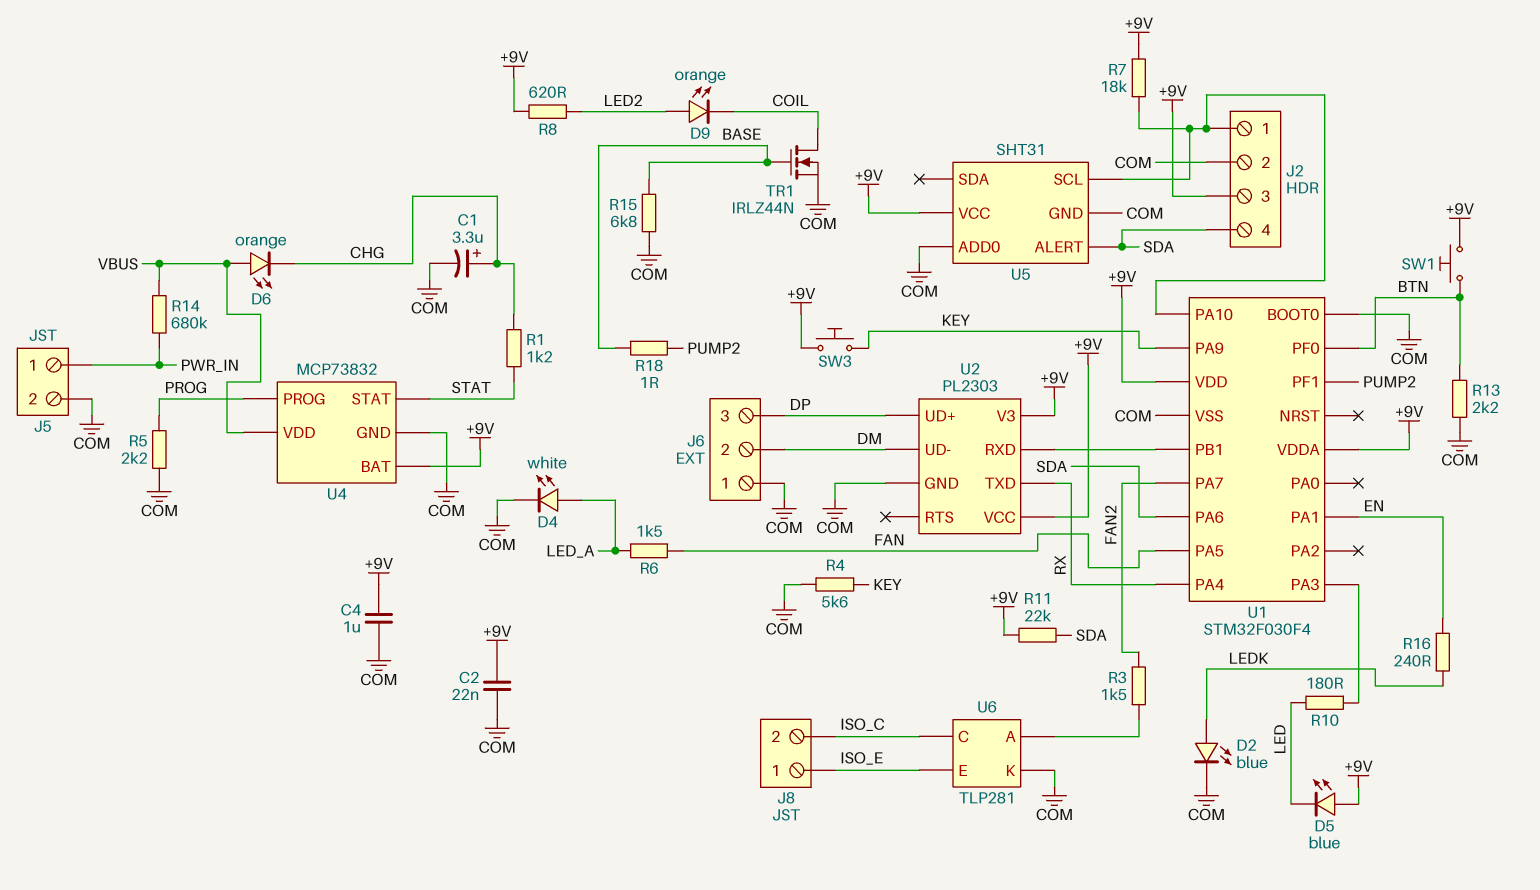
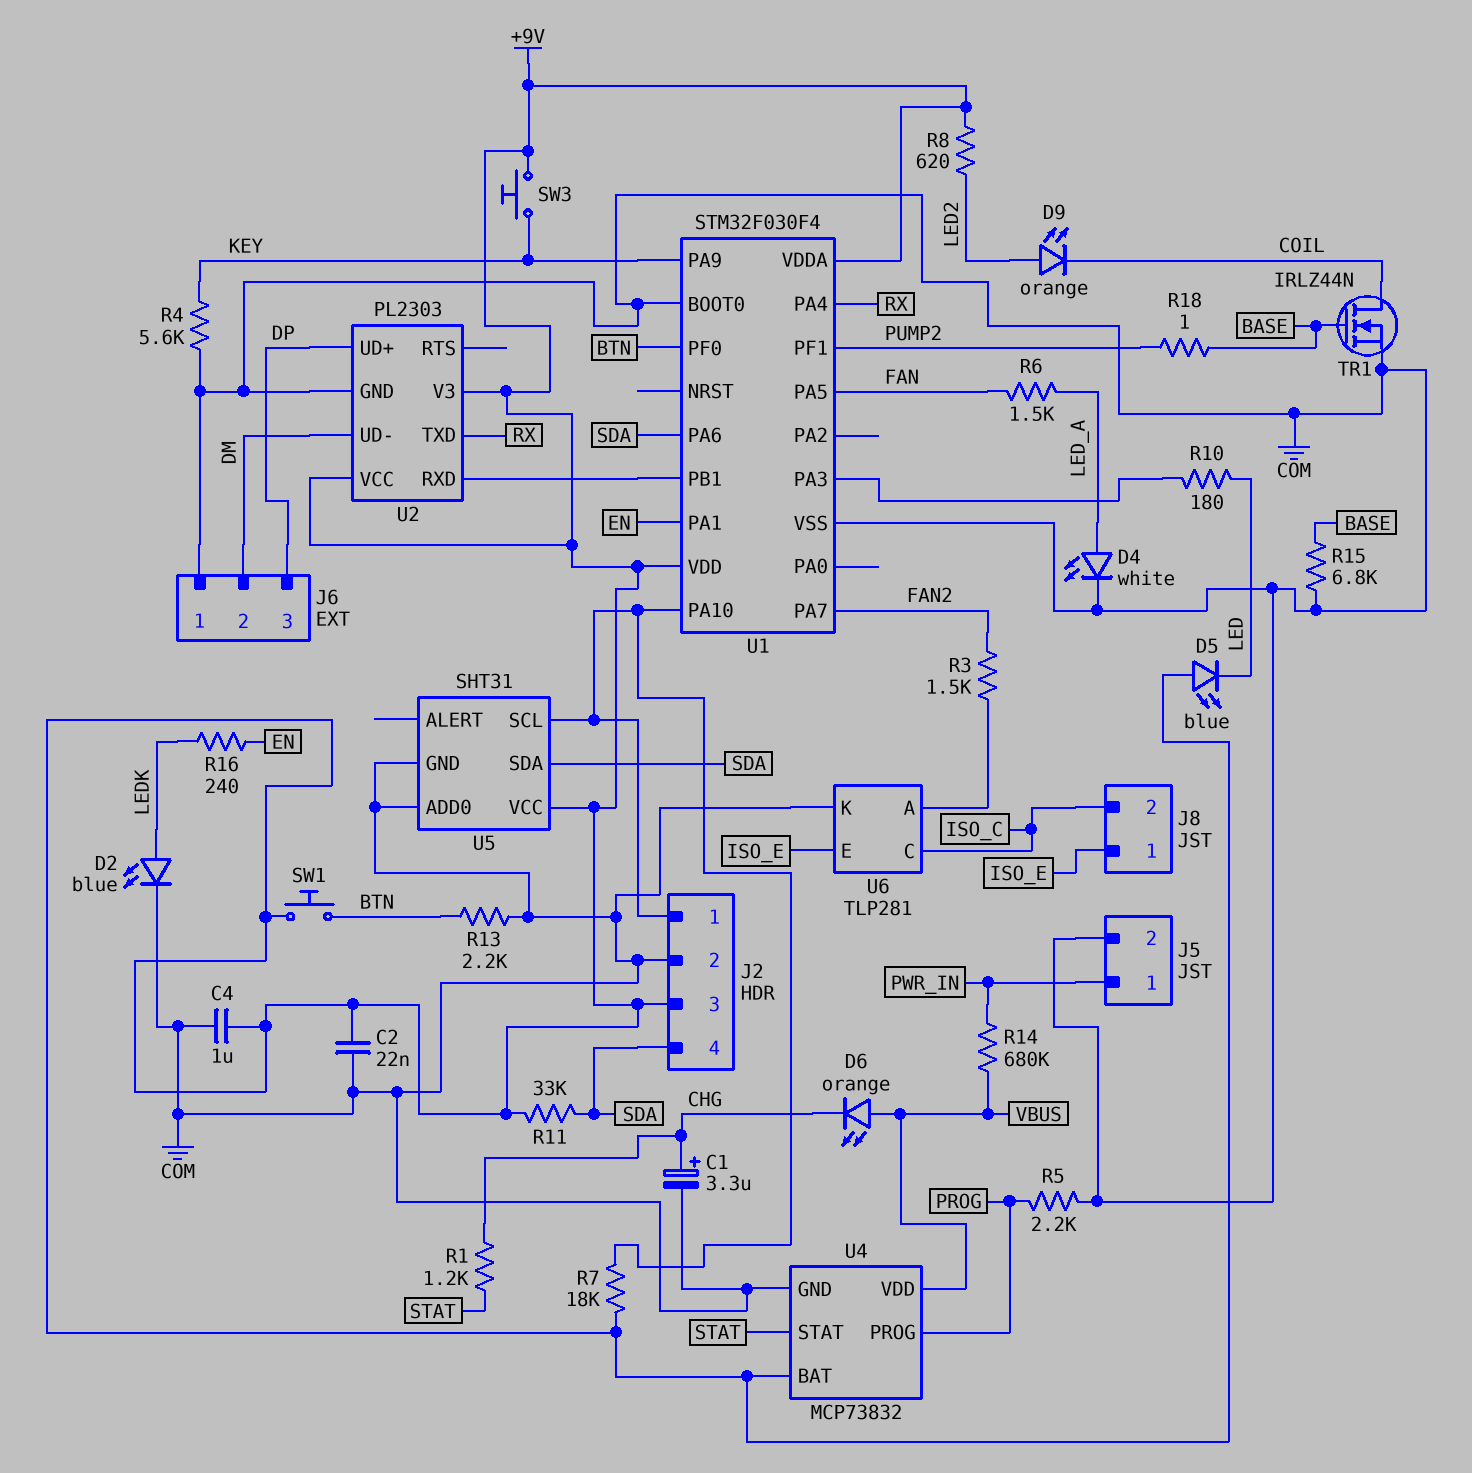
R11: 22k (+9V, SDA) -> 33k (+9V, SDA)
U5 pin ALERT: SDA -> none
U5 pin SDA: none -> SDA

